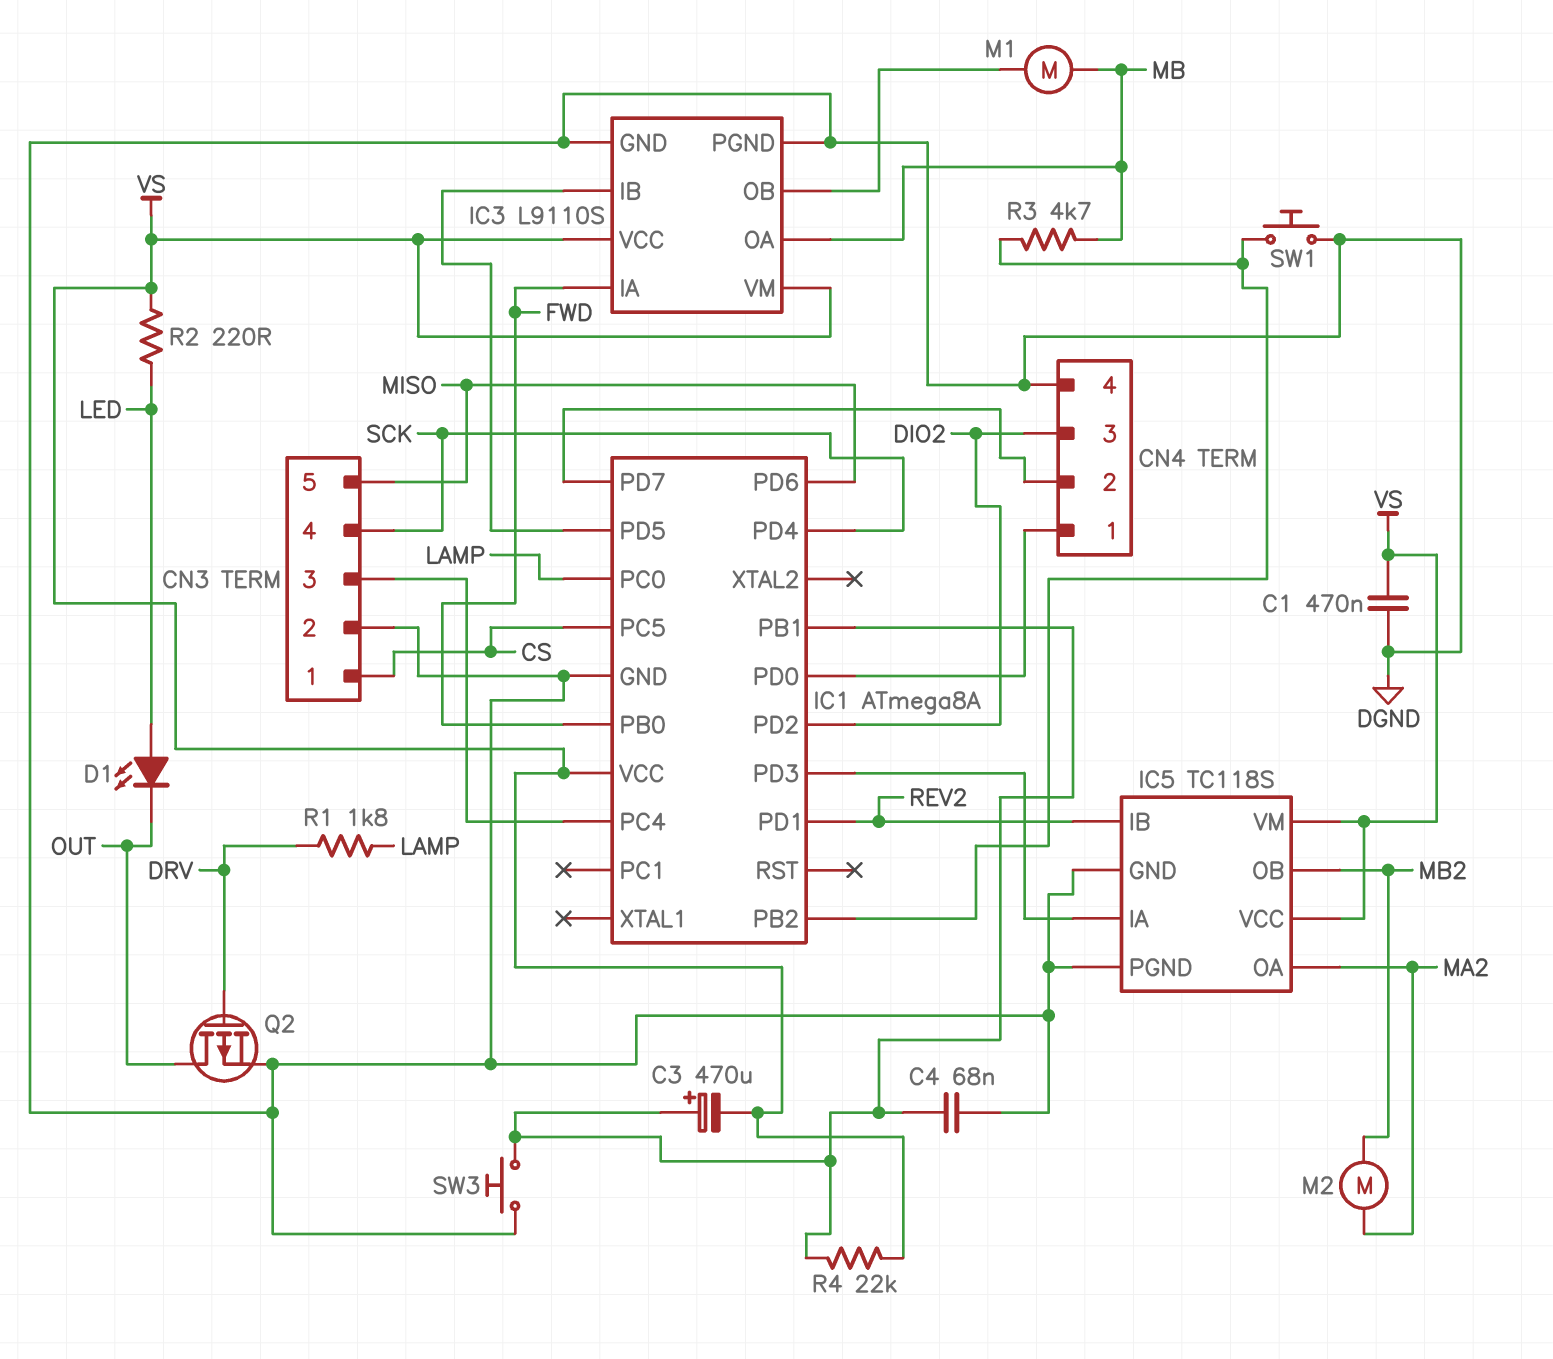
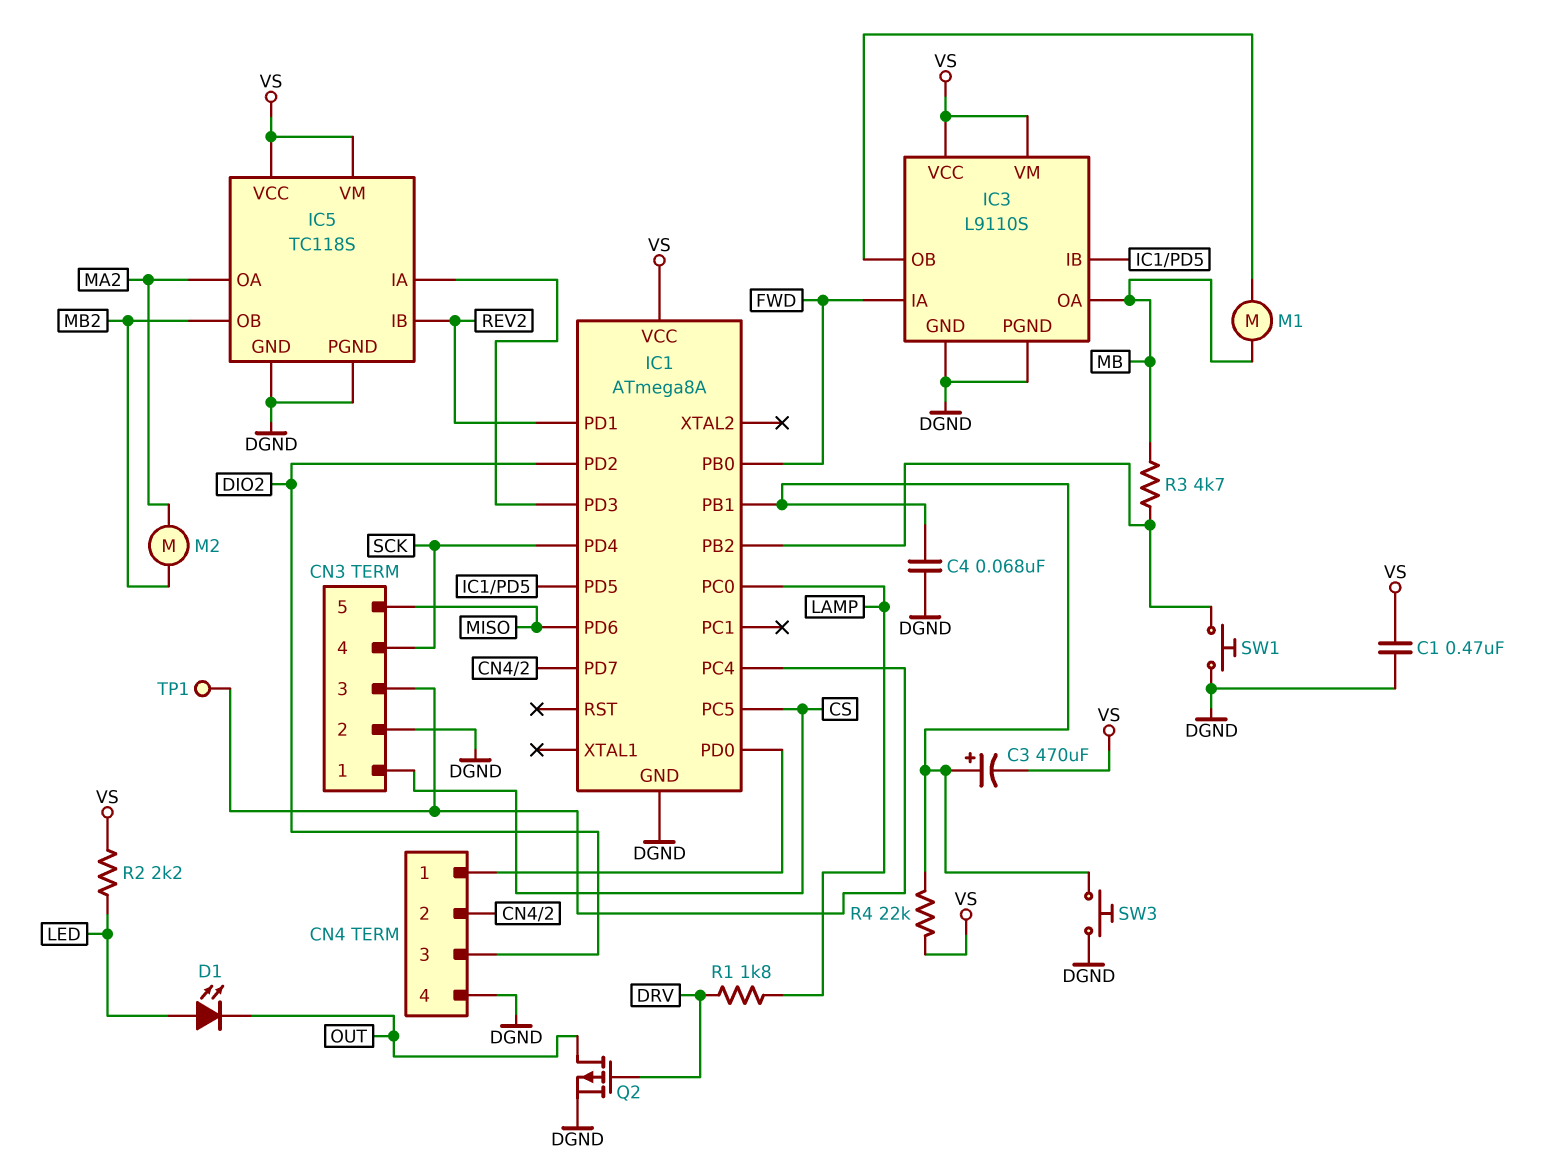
R2: 220 (LED, VS) -> 2.2k (LED, VS)
TP1: none -> test point (CN3/3)

